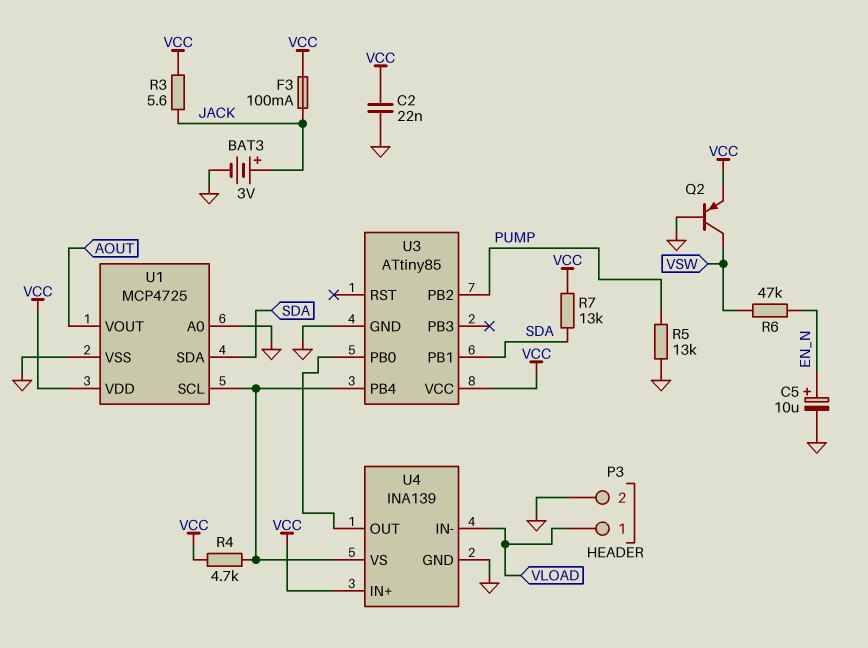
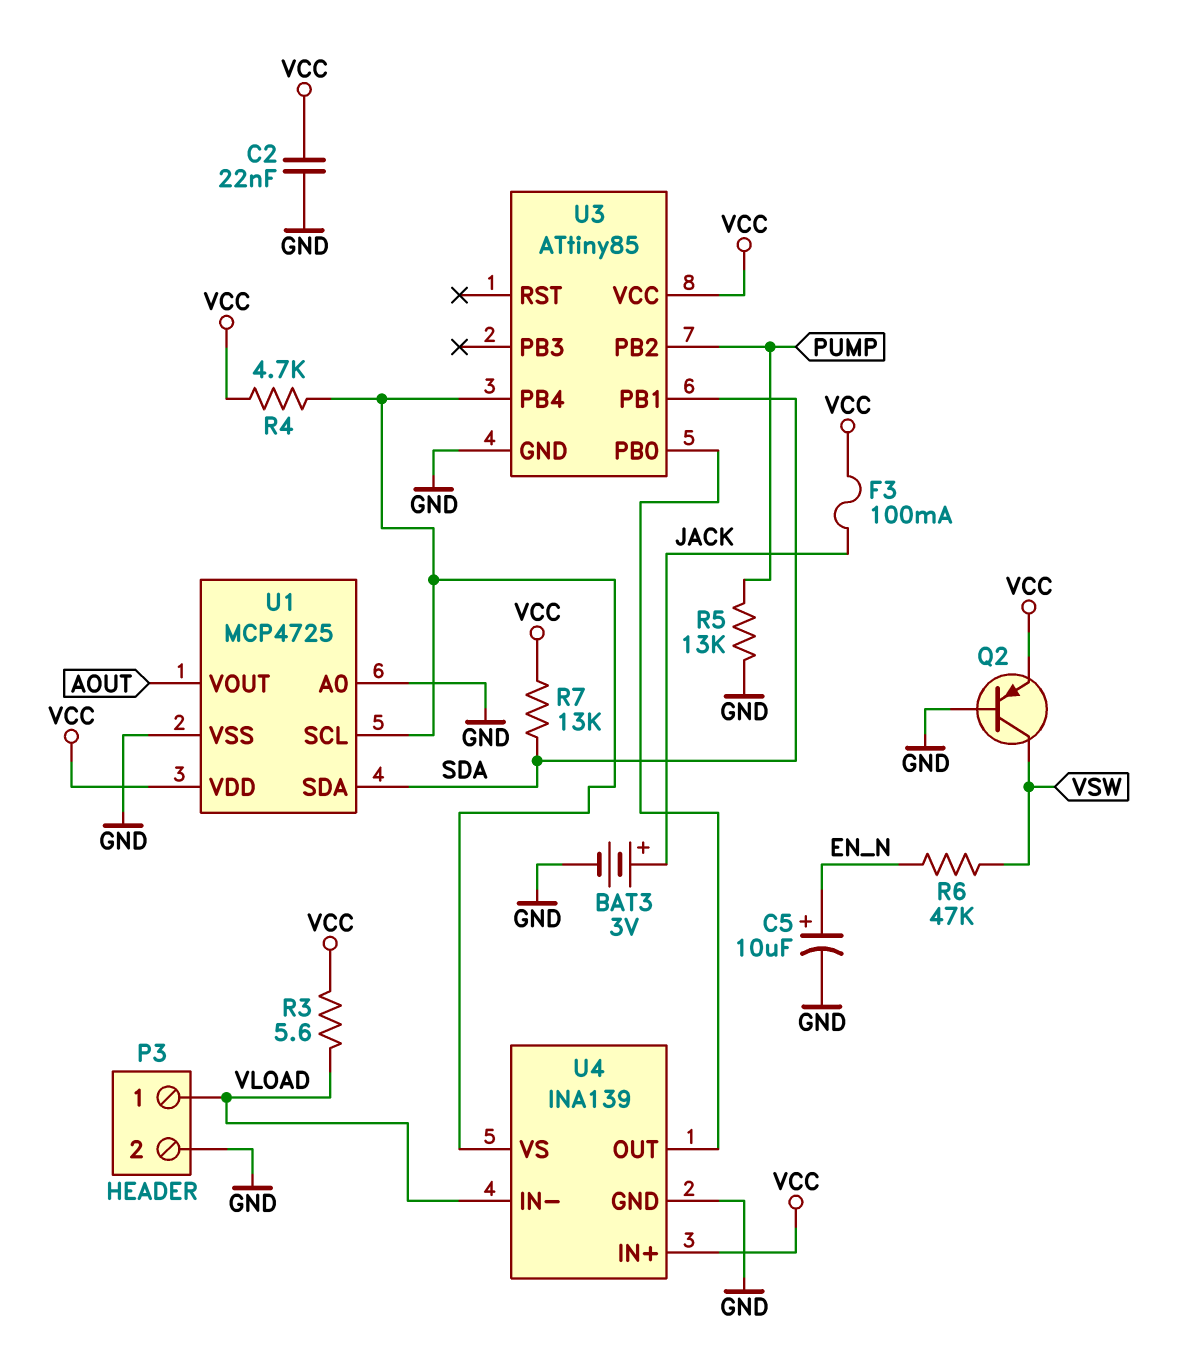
R3: 5.6 (JACK, VCC) -> 5.6 (VCC, VLOAD)

